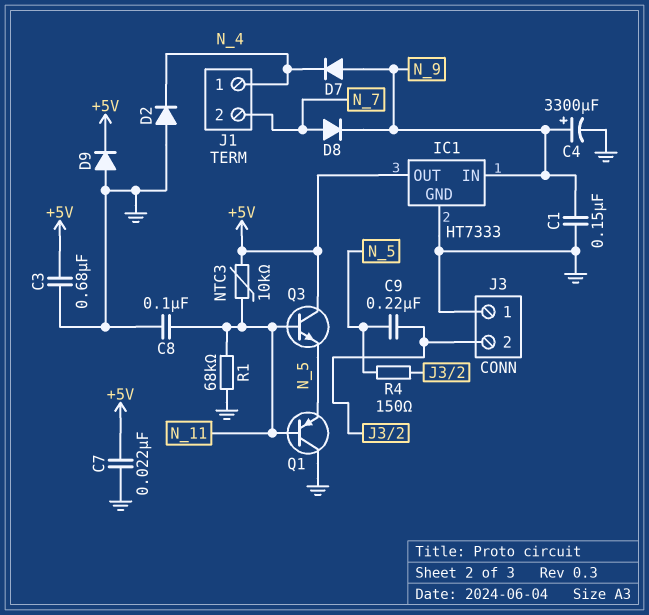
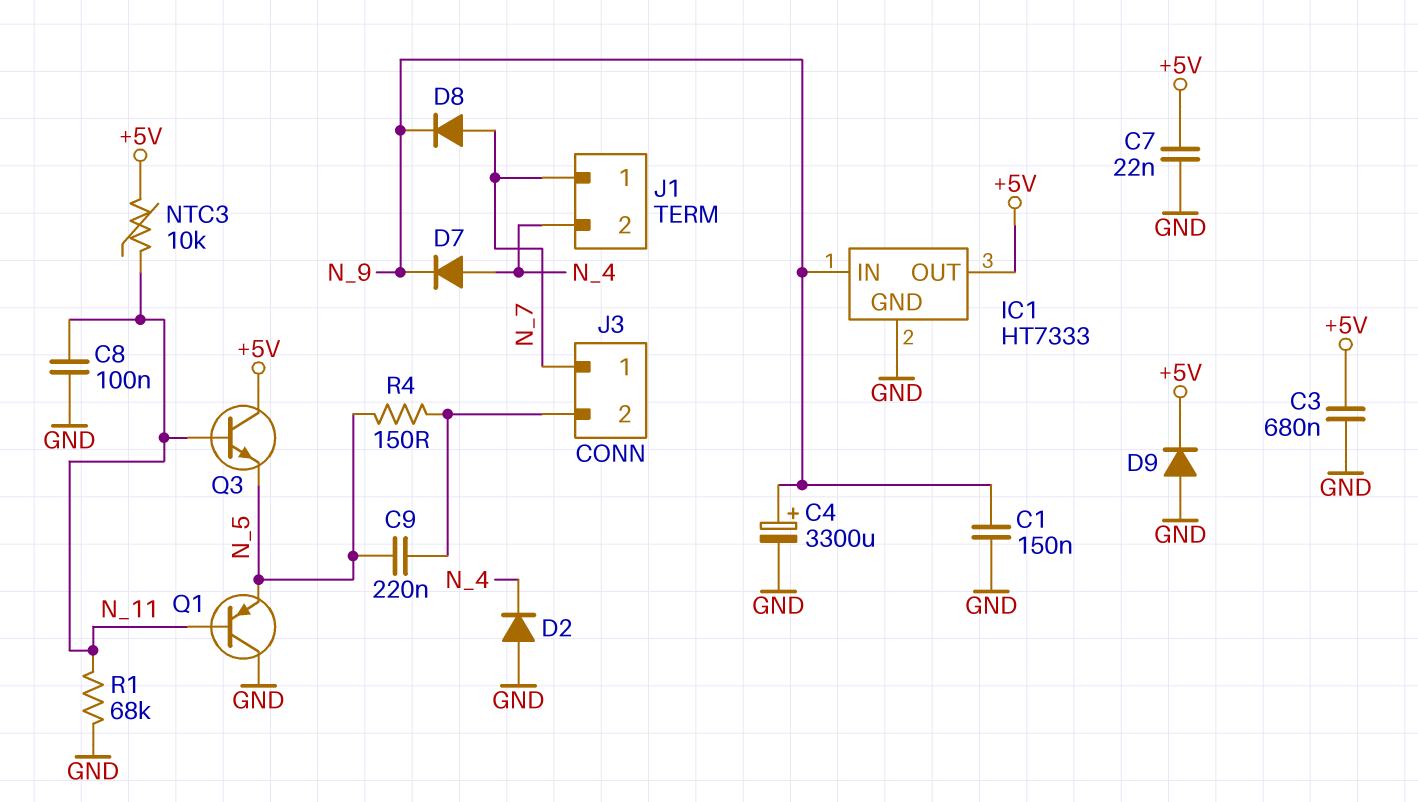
D7: diode (A N_9, K N_4) -> diode (A N_4, K N_9)
J1 pin 1: N_4 -> N_7
J1 pin 2: N_7 -> N_4
J3 pin 1: GND -> N_7

